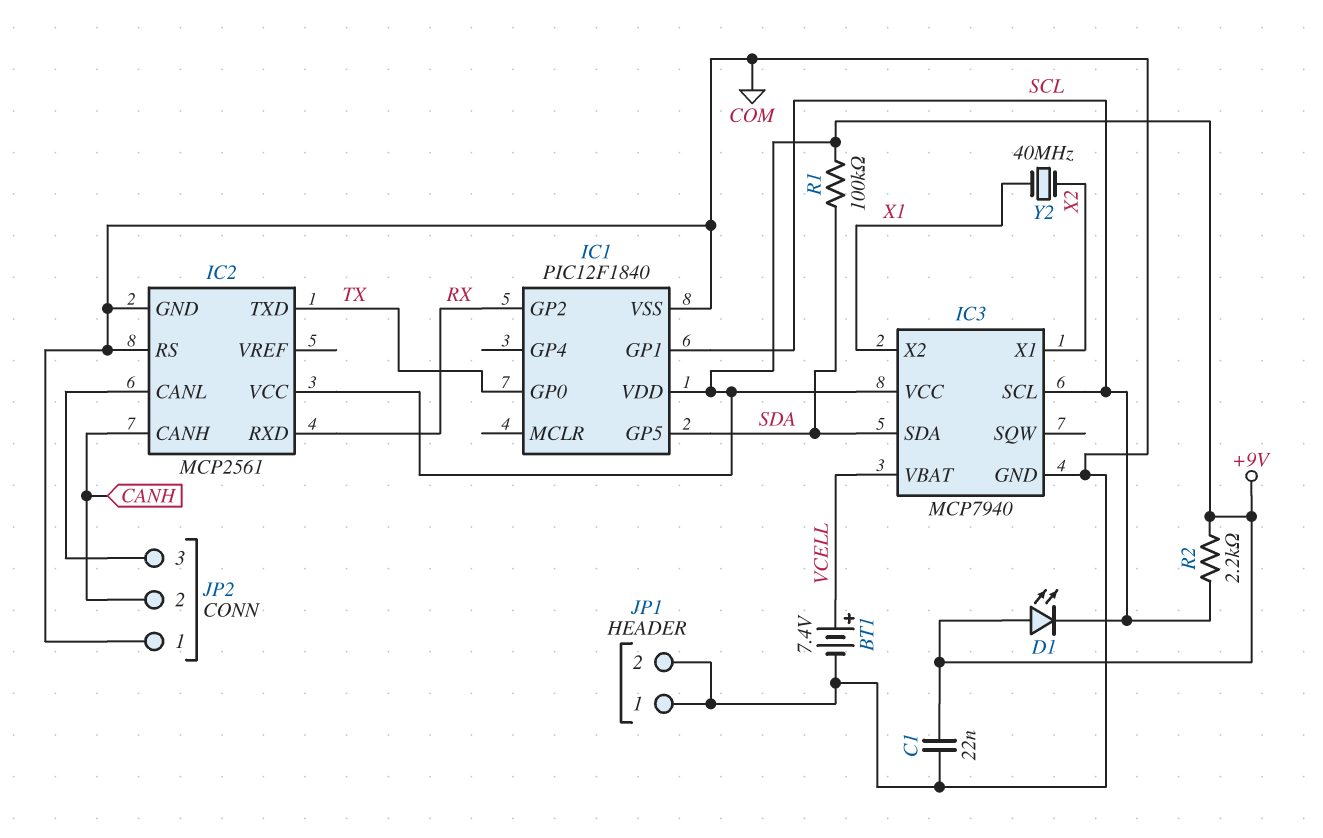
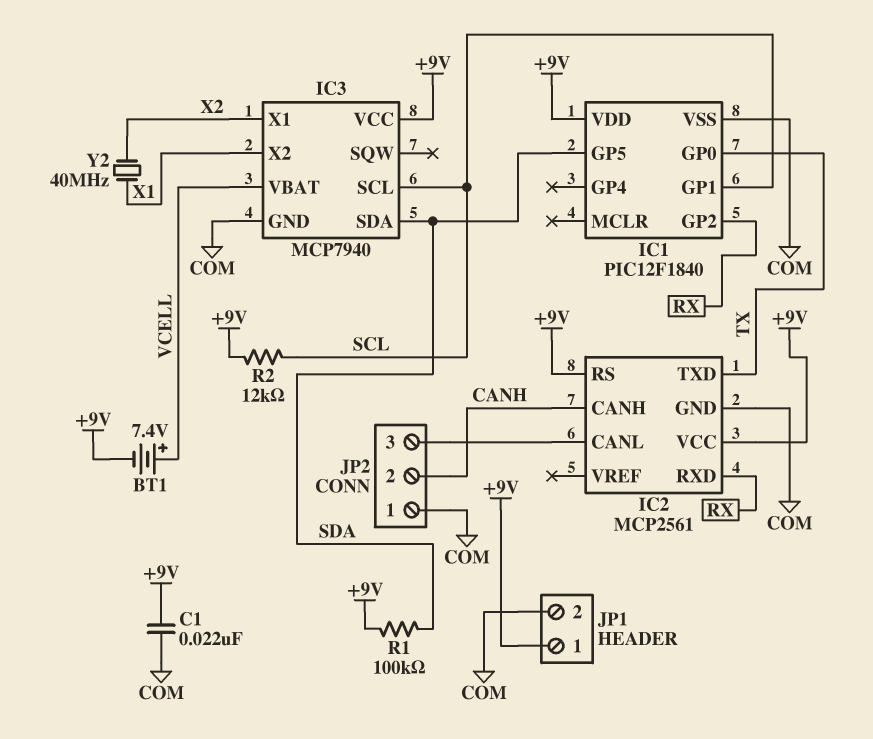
BT1: 7.4V (plus VCELL, minus COM) -> 7.4V (plus VCELL, minus +9V)
D1: LED (A +9V, K SCL) -> none
IC2 pin RS: COM -> +9V
JP1 pin 1: COM -> +9V
R2: 2.2k (+9V, SCL) -> 12k (+9V, SCL)

